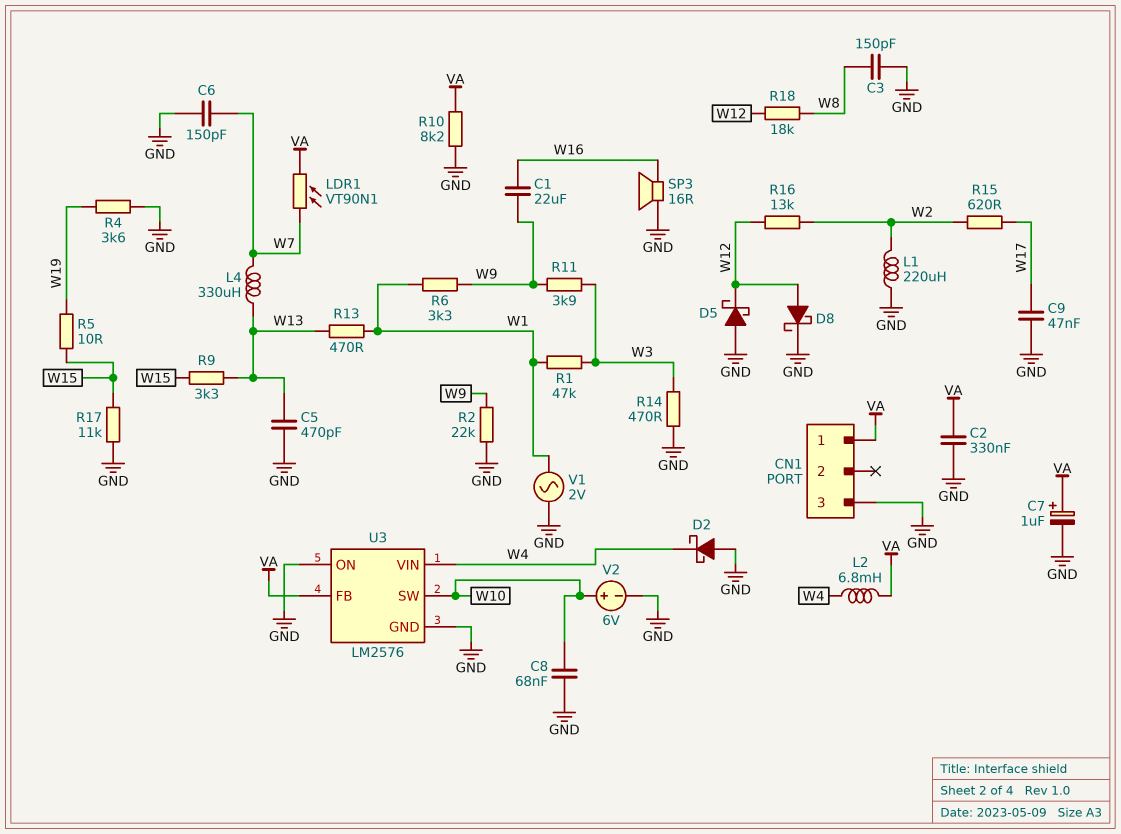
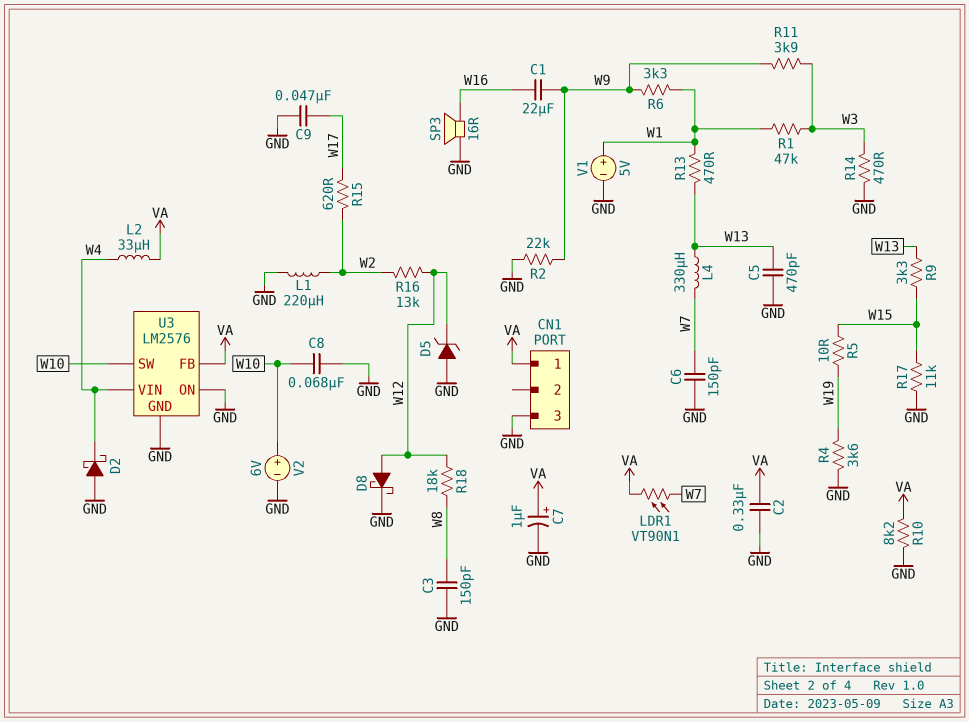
D5: schottky (A GND, K W12) -> zener (A GND, K W12)
L2: 6.8mH (VA, W4) -> 33uH (VA, W4)
V1: AC 2V (GND, W1) -> 5V (plus W1, minus GND)

